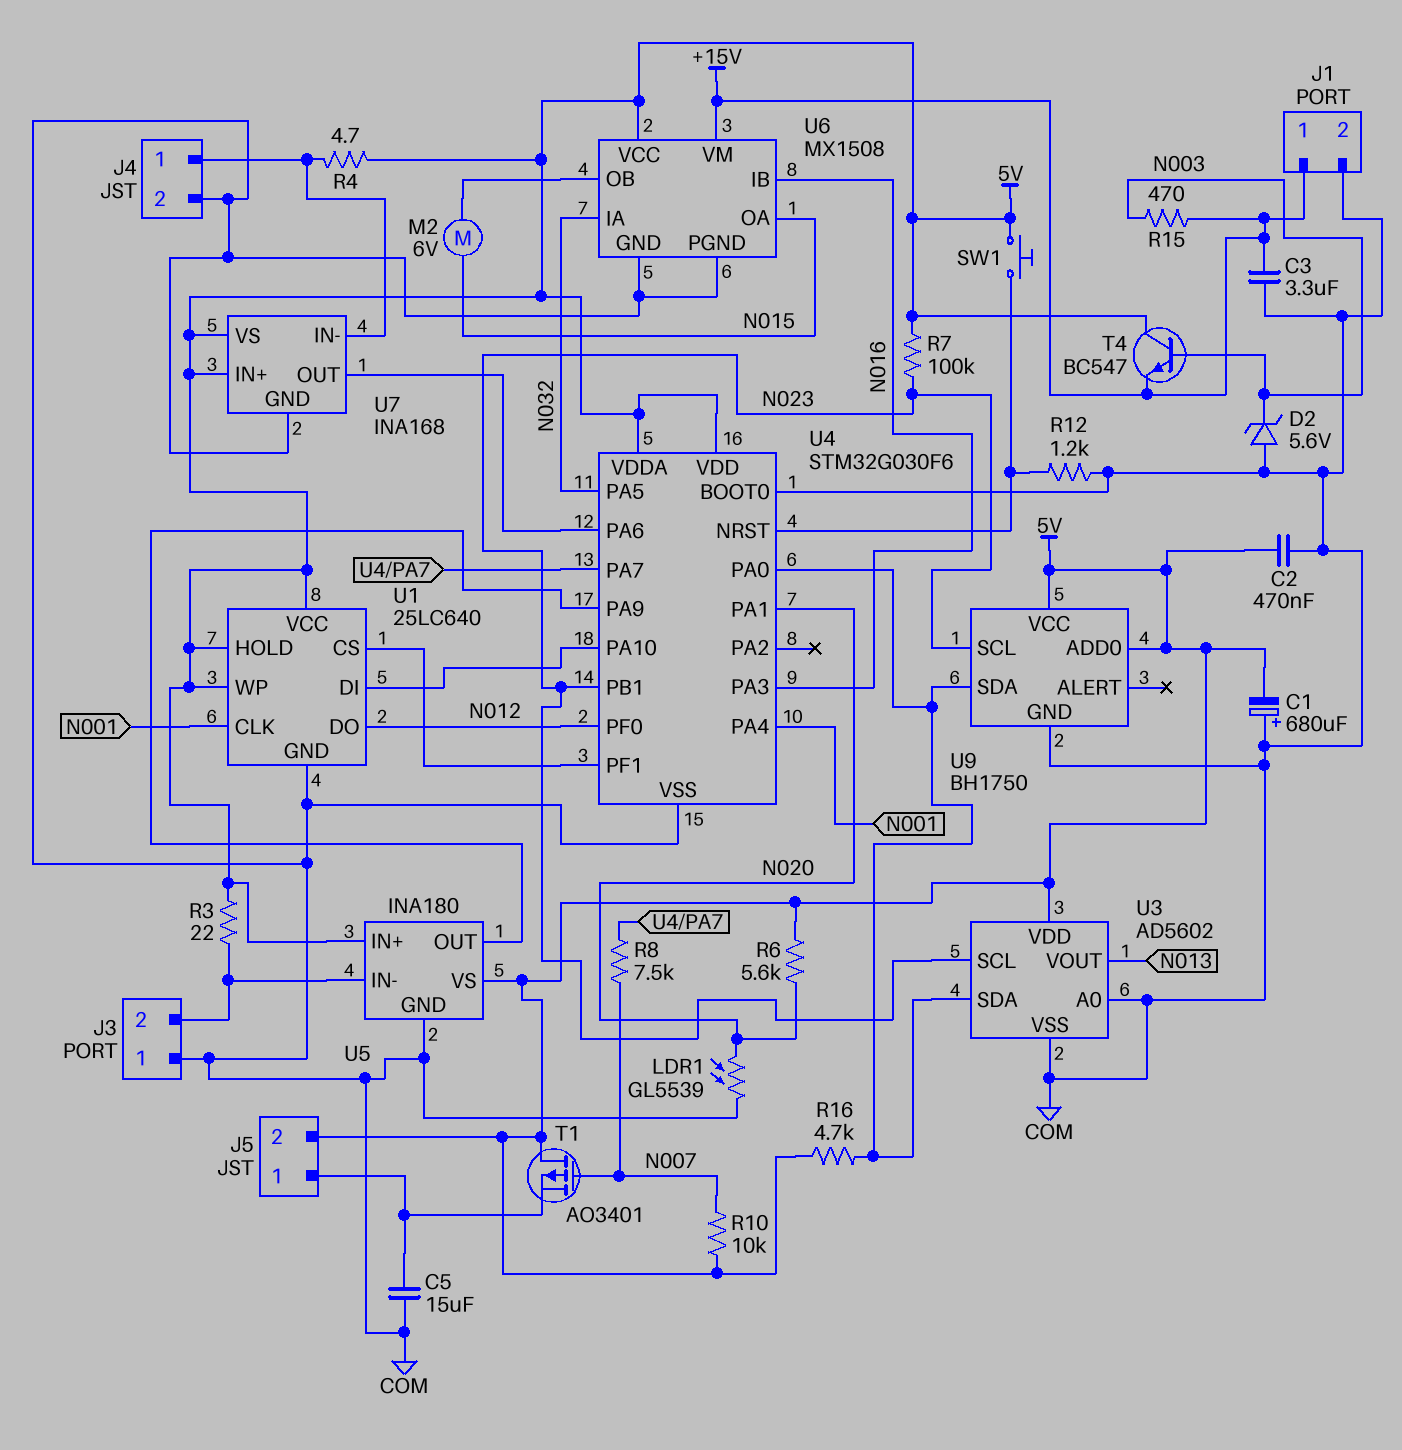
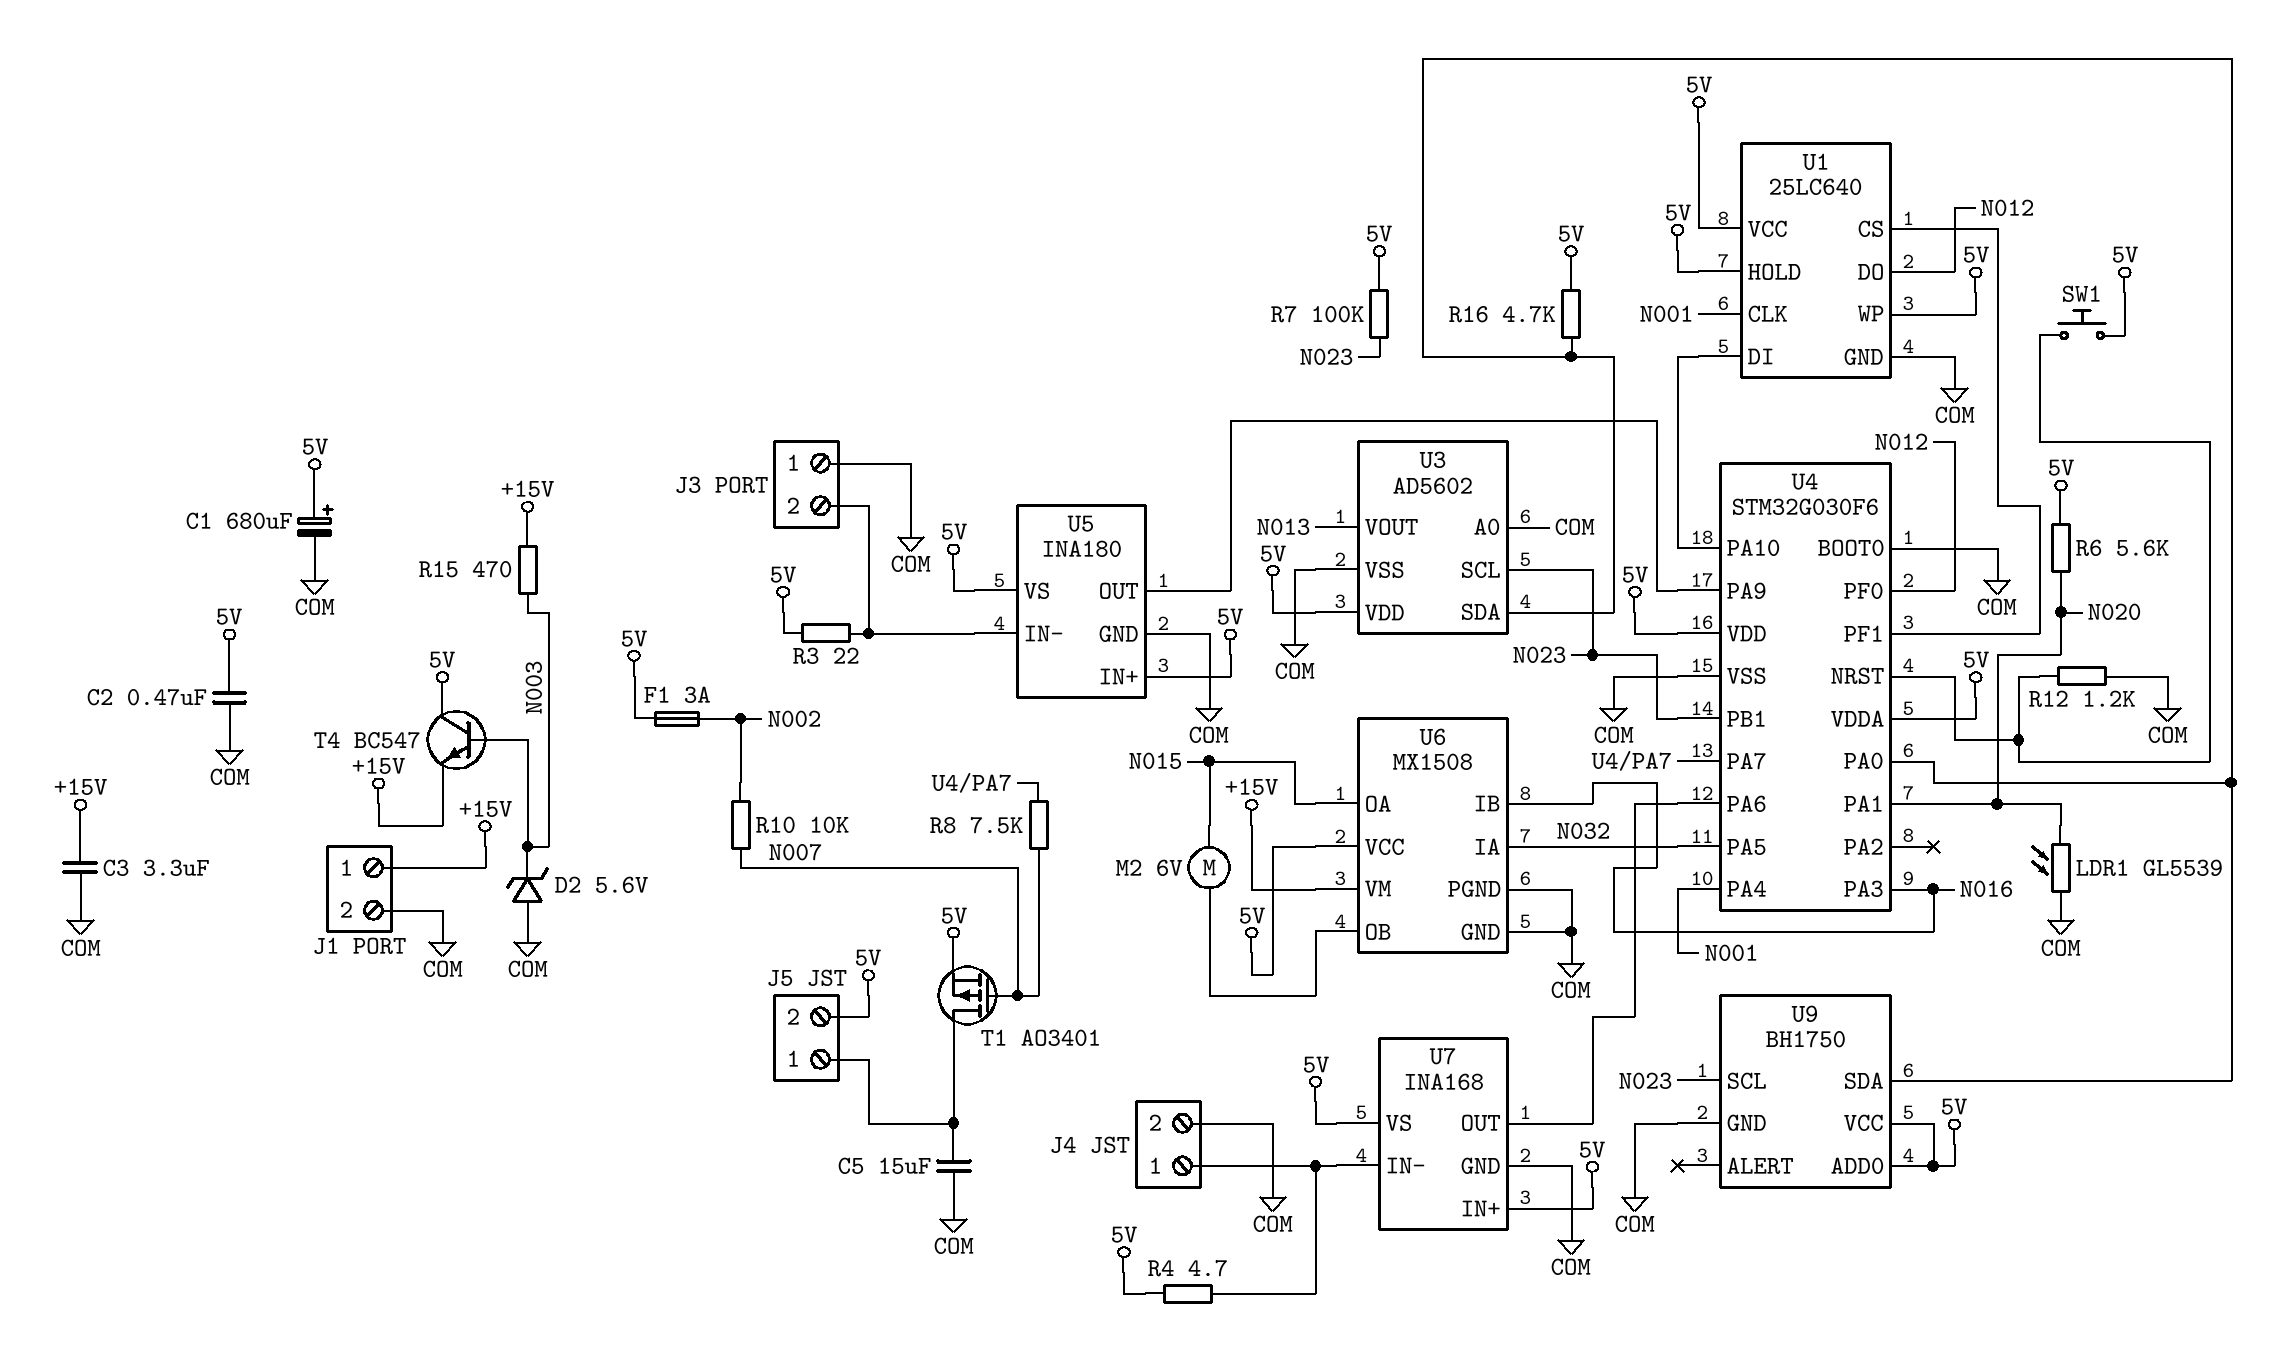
C1: 680uF (plus COM, minus 5V) -> 680uF (plus 5V, minus COM)
F1: none -> 3A (5V, N002)
R10: 10k (5V, N007) -> 10k (N002, N007)
T1: PMOS AO3401 (G N007, D 5V, S J5/1) -> PMOS AO3401 (G N007, D J5/1, S 5V)

